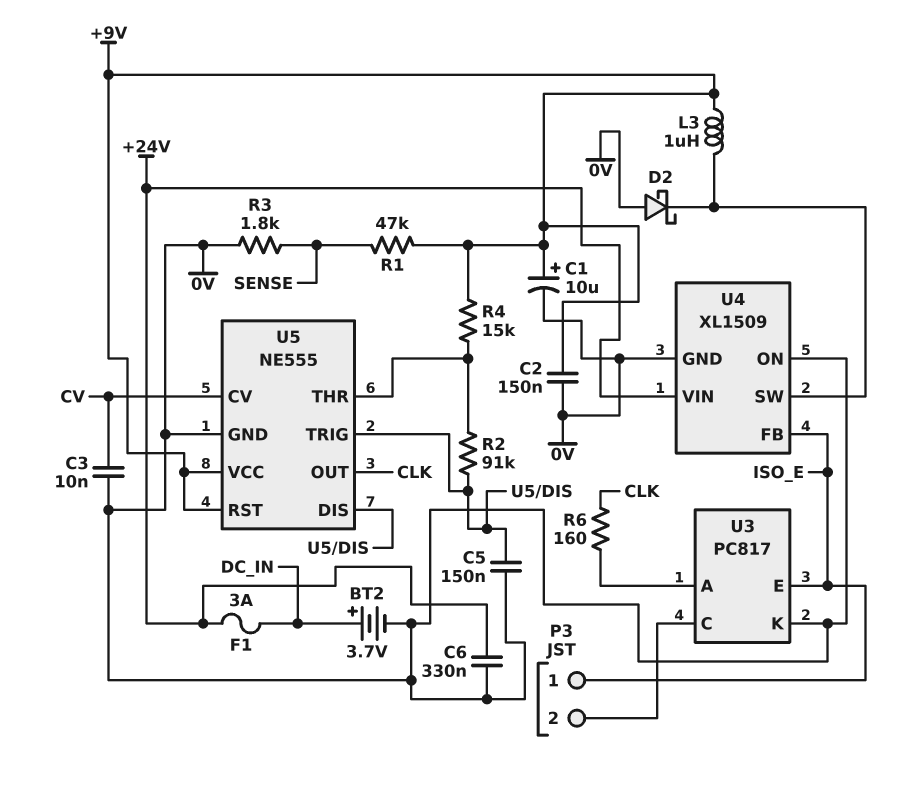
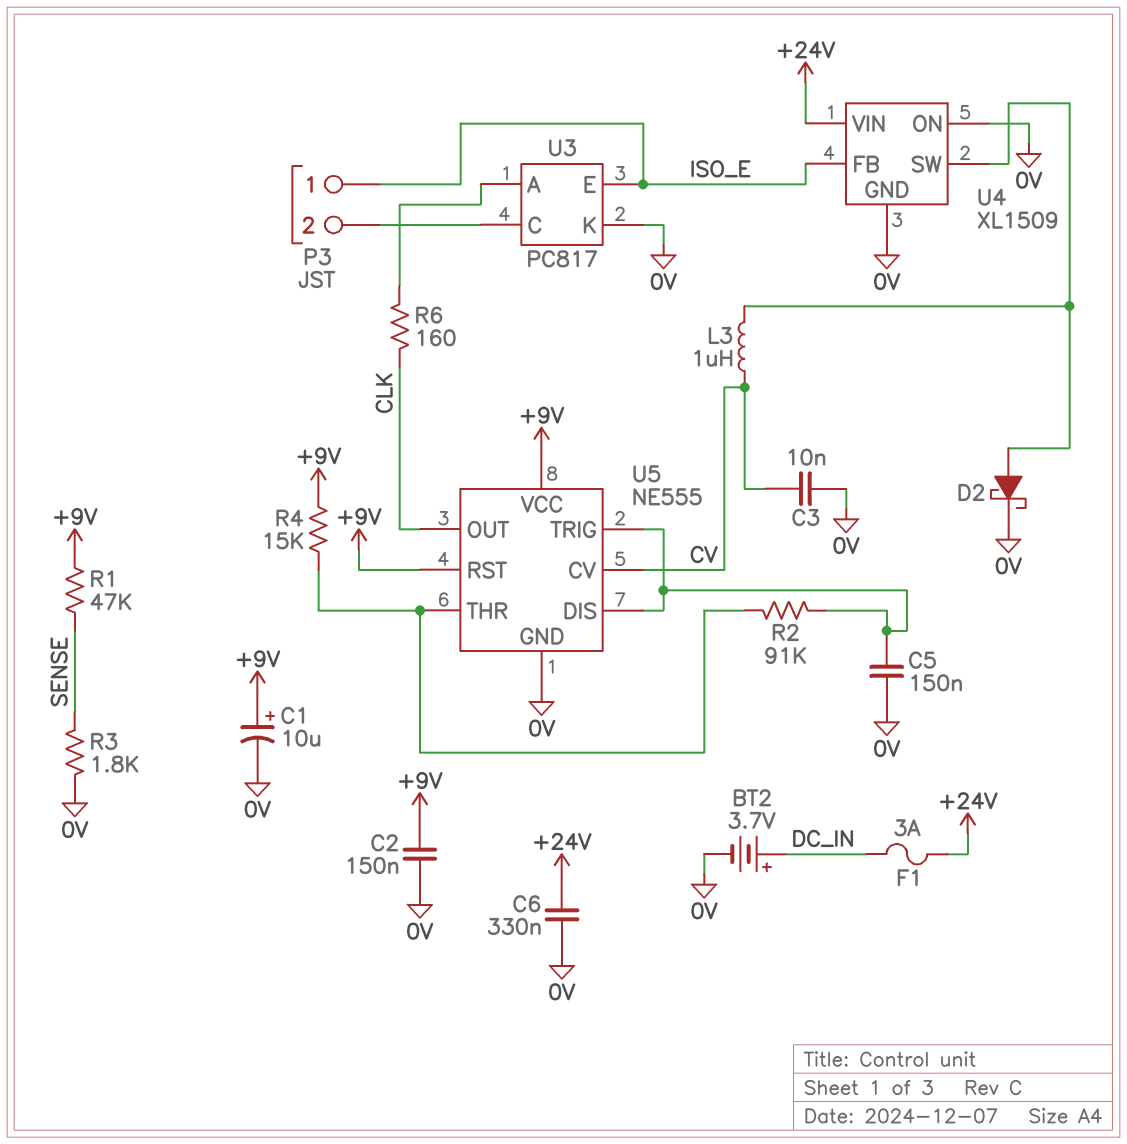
D2: schottky (A 0V, K U4/SW) -> schottky (A U4/SW, K 0V)
L3: 1uH (+9V, U4/SW) -> 1uH (CV, U4/SW)

